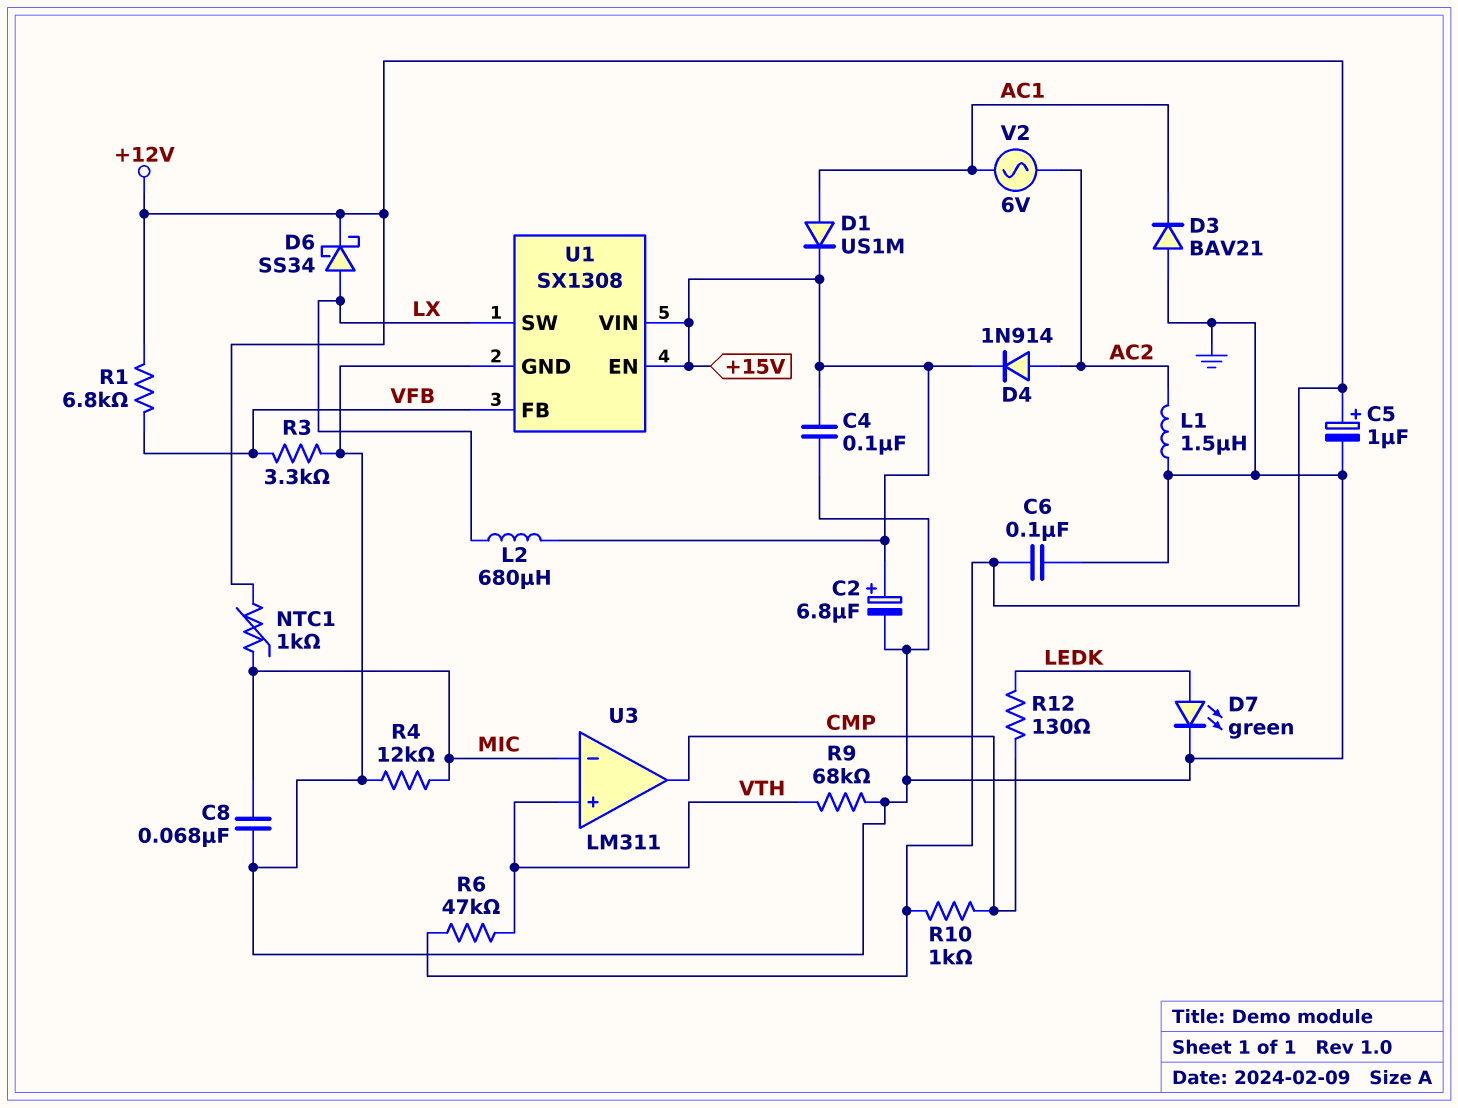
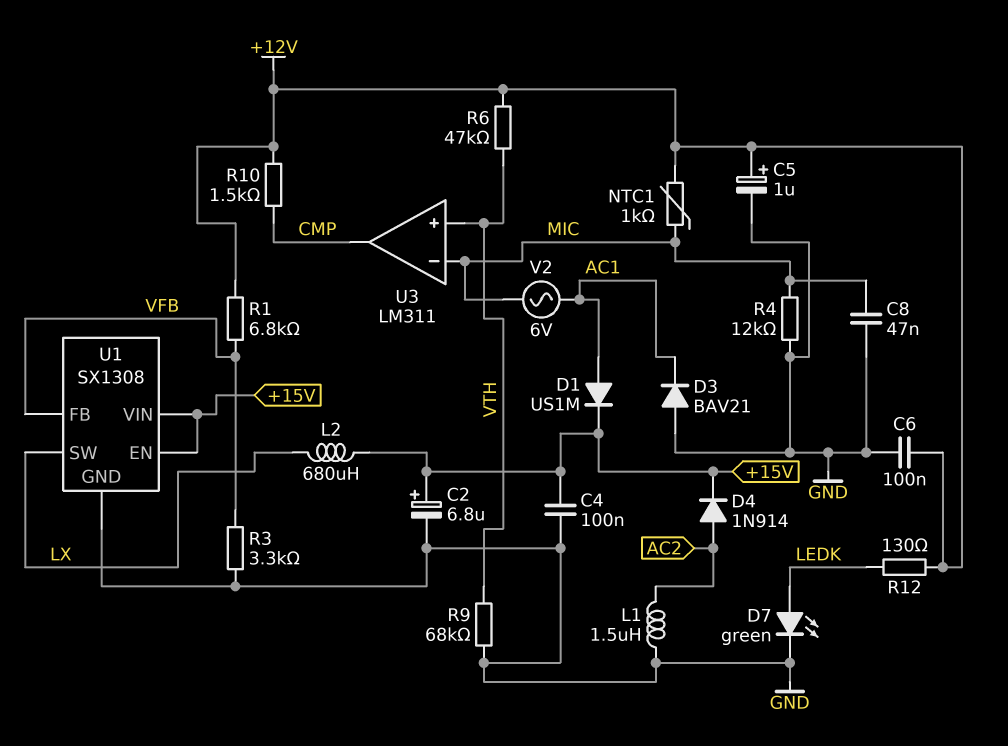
C8: 68nF (GND, MIC) -> 47nF (GND, MIC)
D6: schottky SS34 (A LX, K +12V) -> none
R10: 1k (+12V, CMP) -> 1.5k (+12V, CMP)
R12: 130 (CMP, LEDK) -> 130 (+12V, LEDK)
V2: AC 6V (AC1, AC2) -> AC 6V (AC1, MIC)

